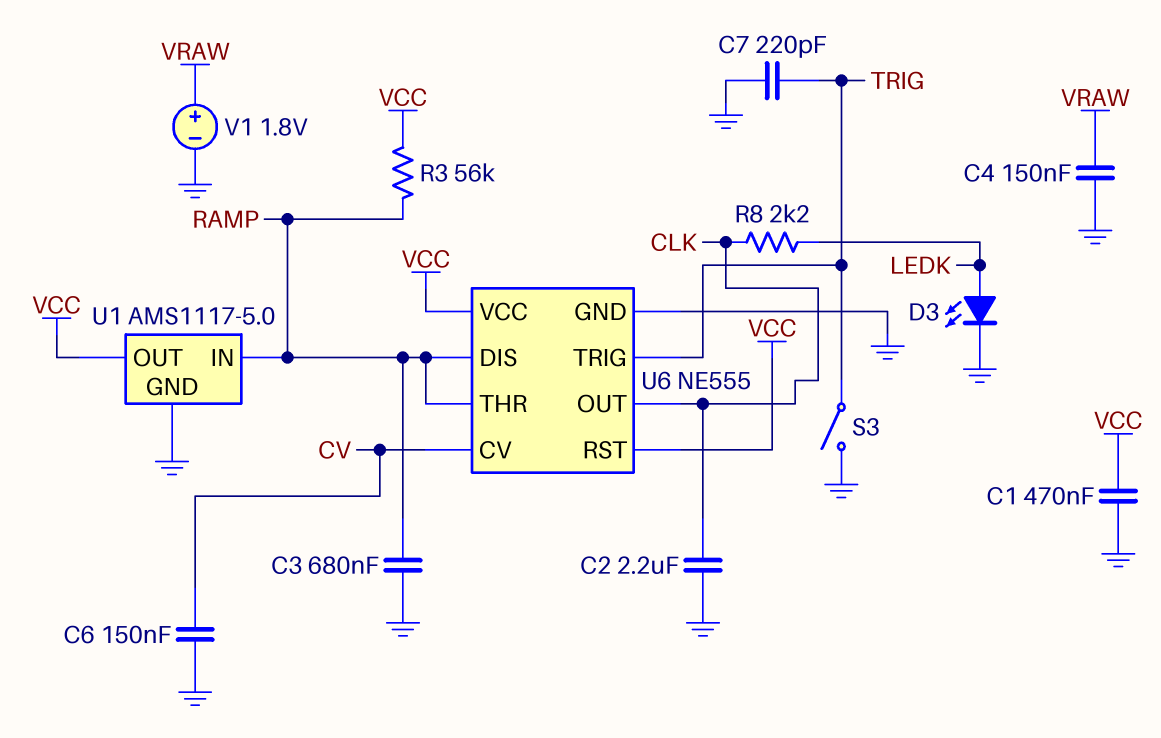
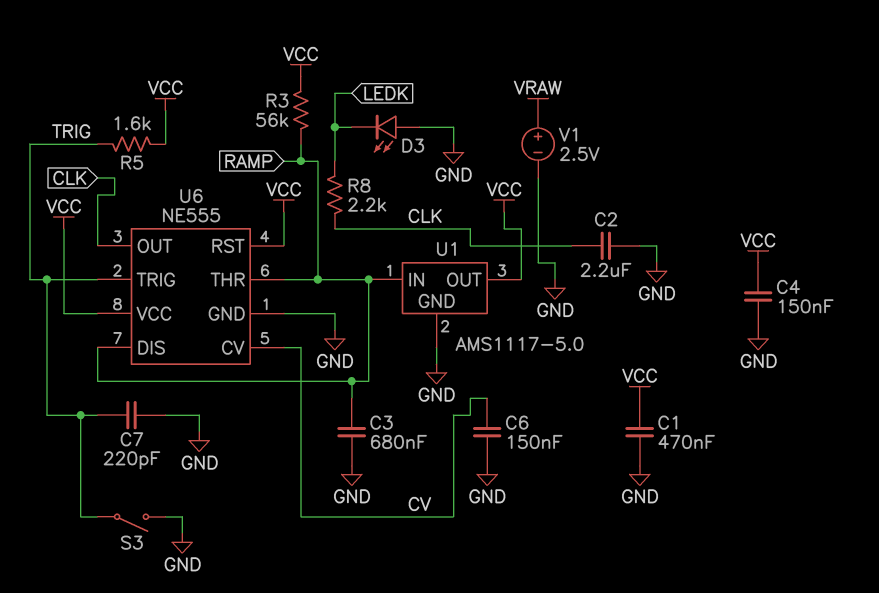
C4: 150nF (GND, VRAW) -> 150nF (GND, VCC)
D3: LED (A LEDK, K GND) -> LED (A GND, K LEDK)
R5: none -> 1.6k (TRIG, VCC)
V1: 1.8V (plus VRAW, minus GND) -> 2.5V (plus VRAW, minus GND)

